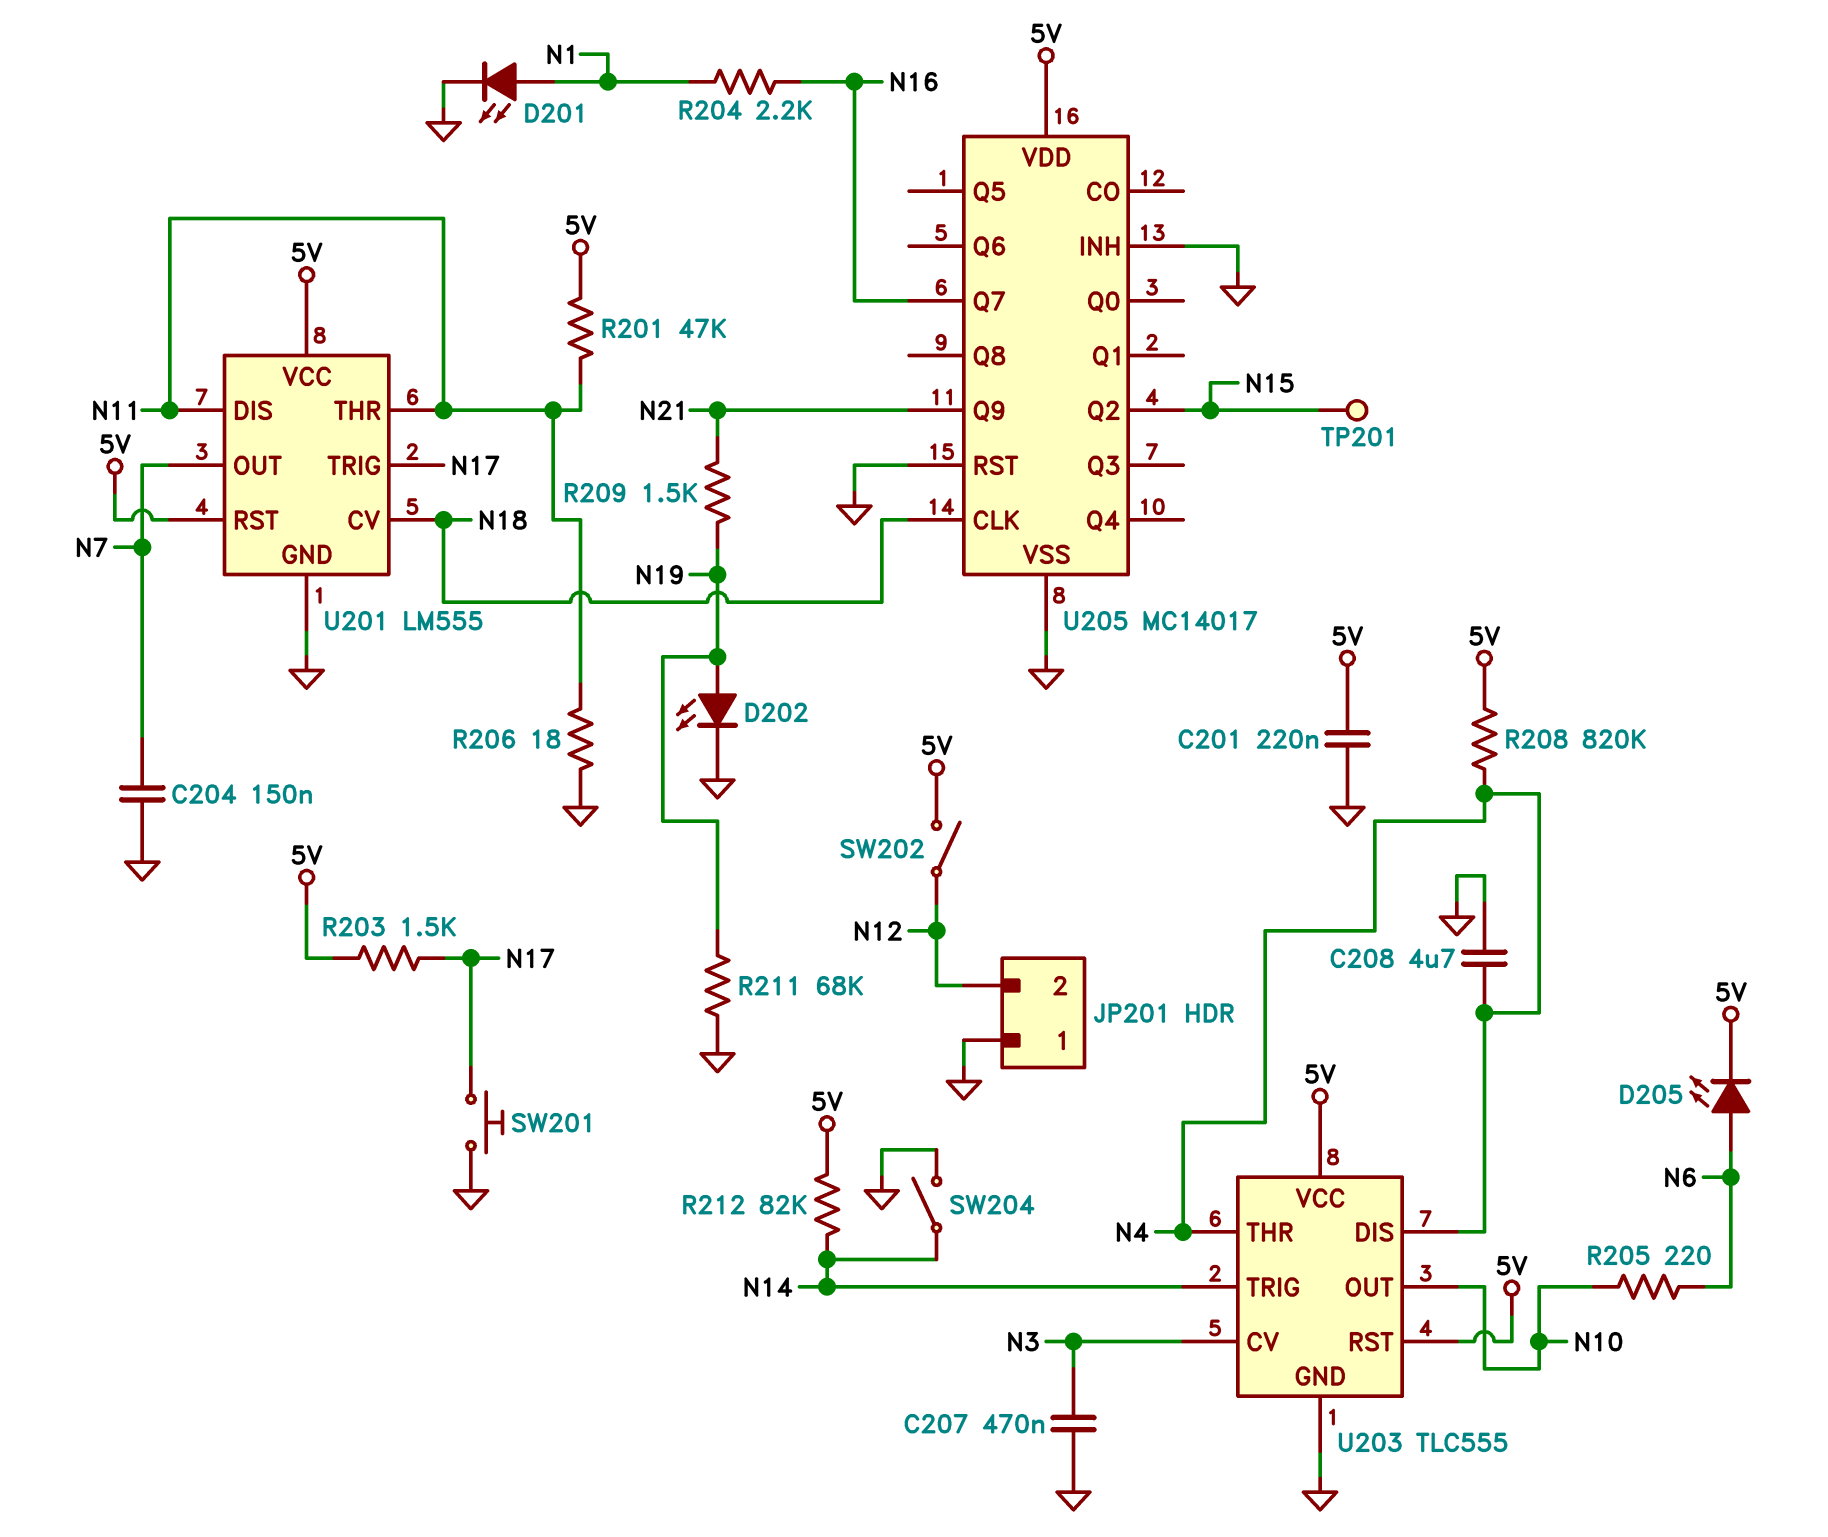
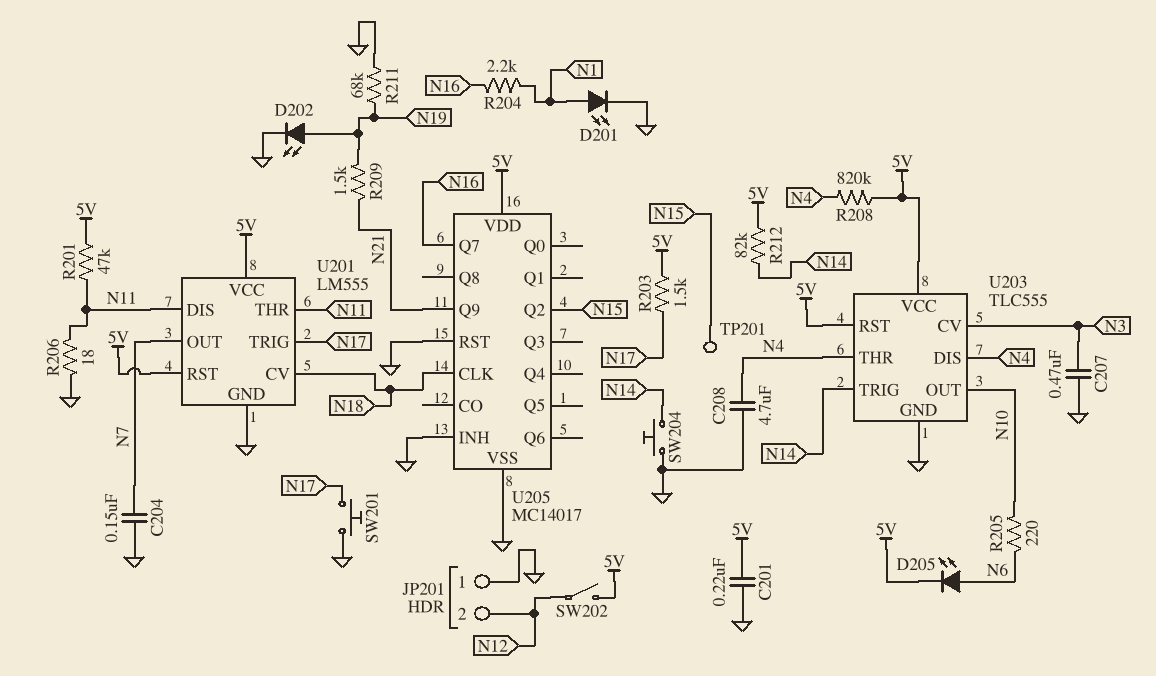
SW204: switch (GND, N14) -> button (GND, N14)

